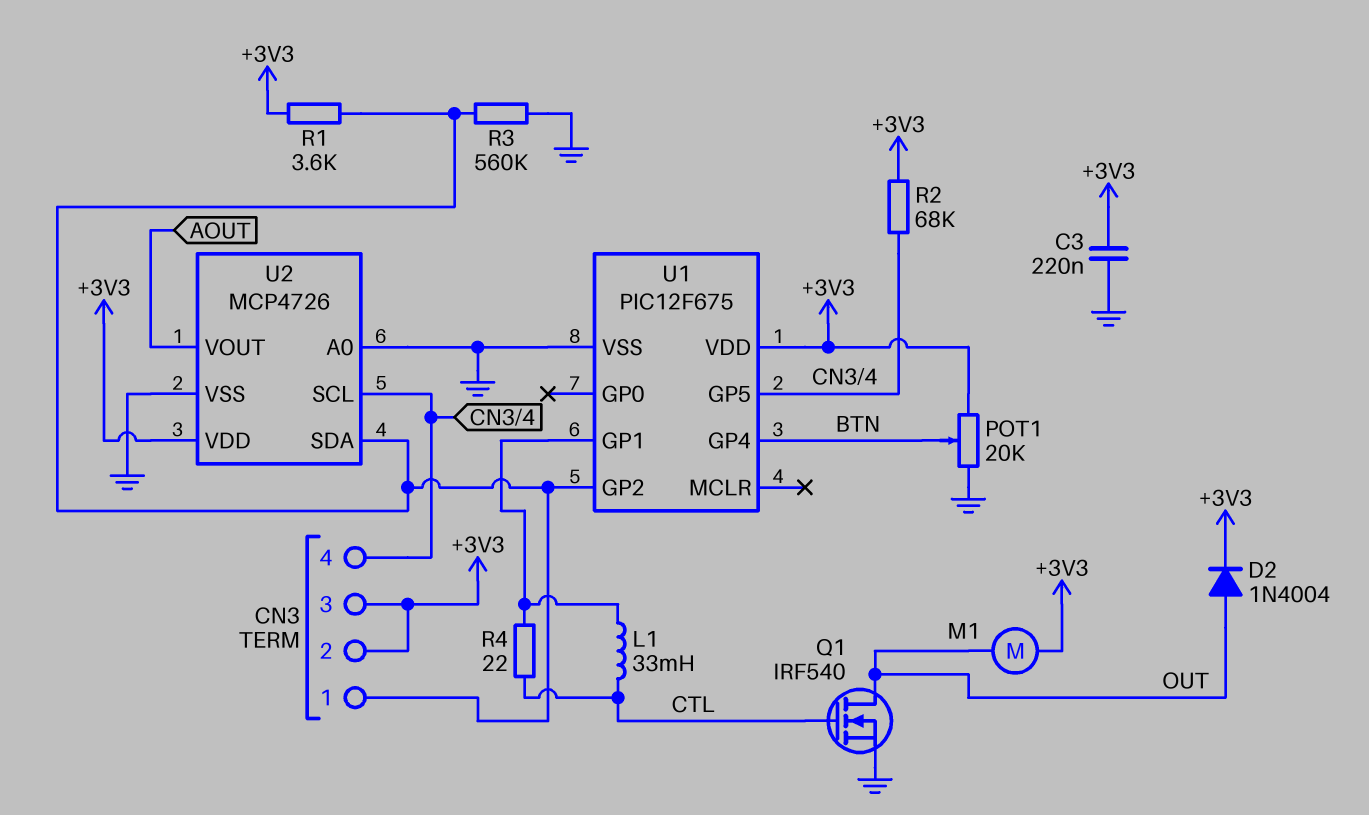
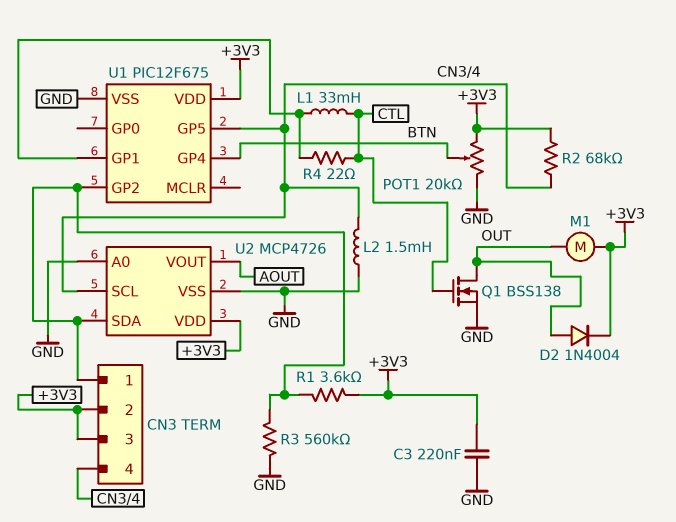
L2: none -> 1.5mH (CN3/4, GND)
Q1: NMOS IRF540 (G CTL, D OUT, S GND) -> NMOS BSS138 (G CTL, D OUT, S GND)

